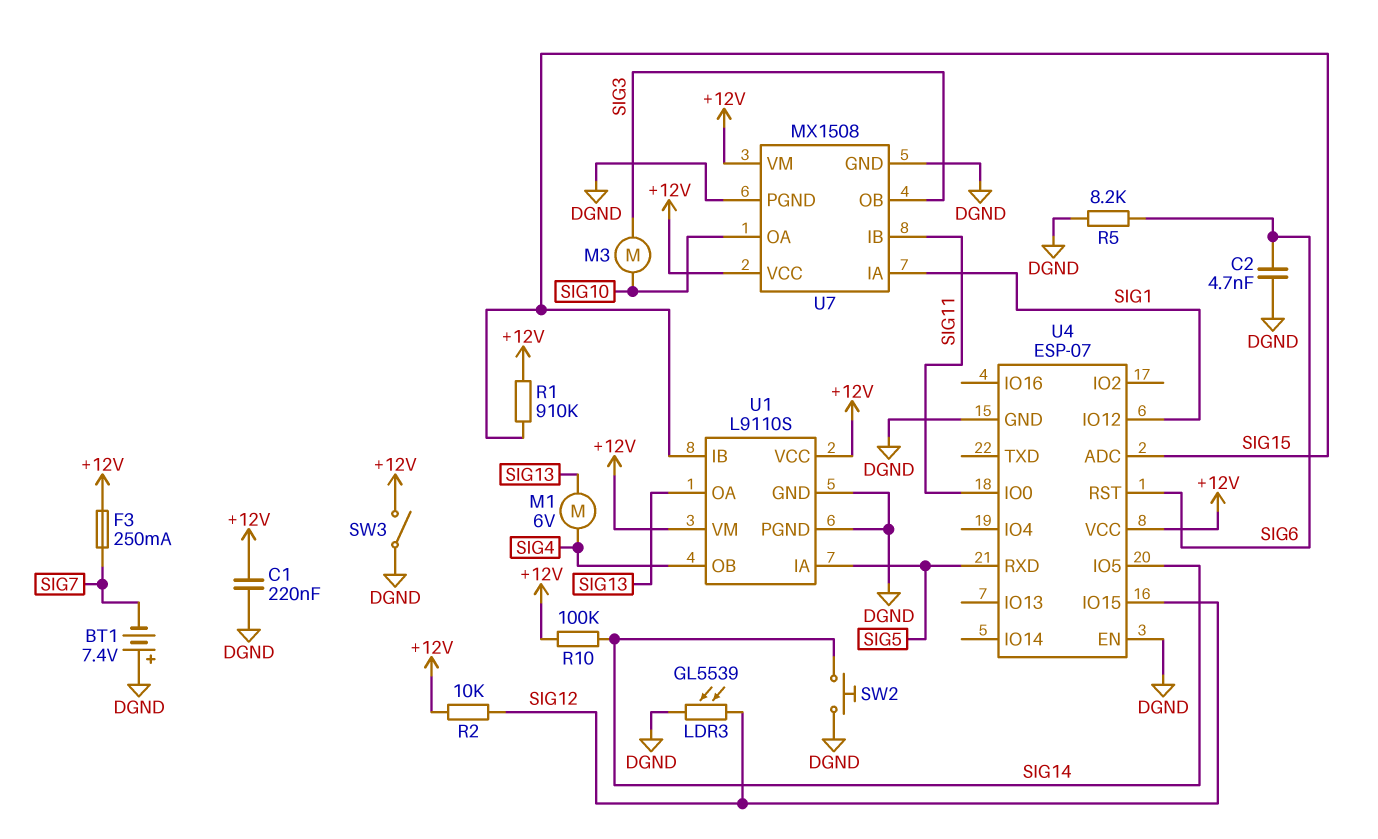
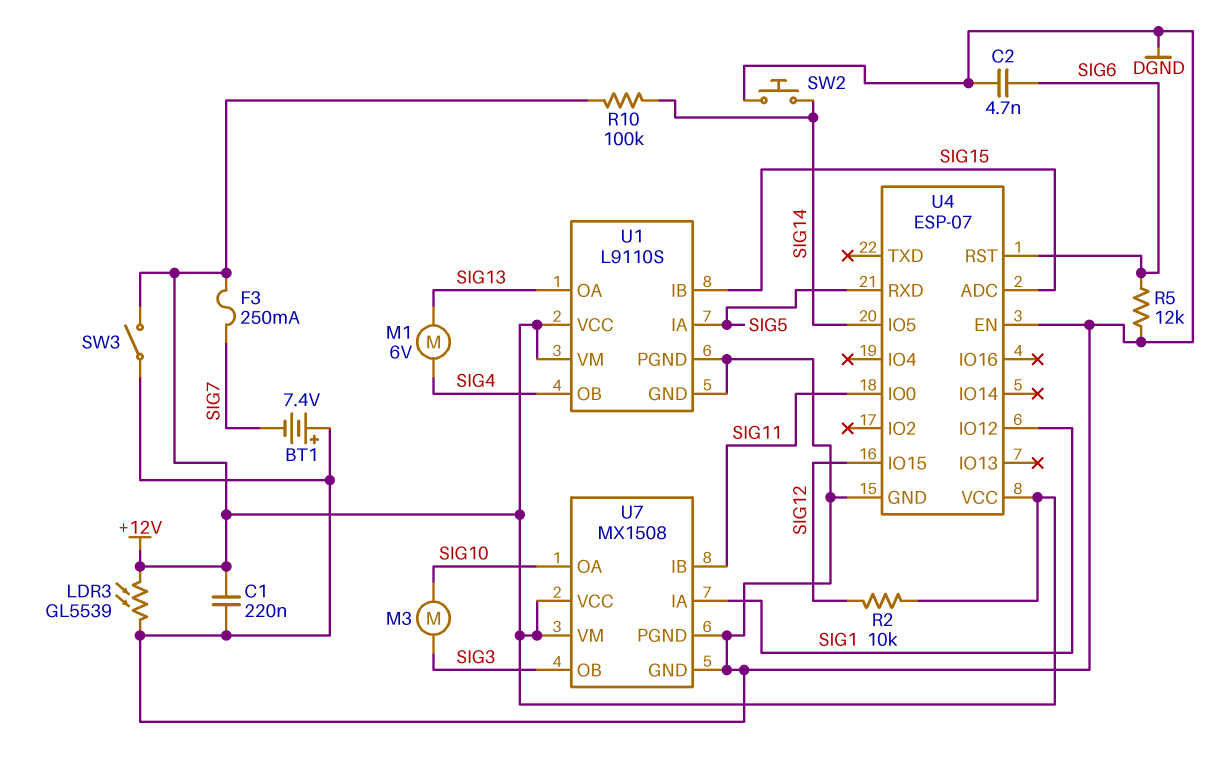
LDR3: GL5539 (DGND, SIG12) -> GL5539 (+12V, DGND)
R1: 910k (+12V, SIG15) -> none
R5: 8.2k (DGND, SIG6) -> 12k (DGND, SIG6)

